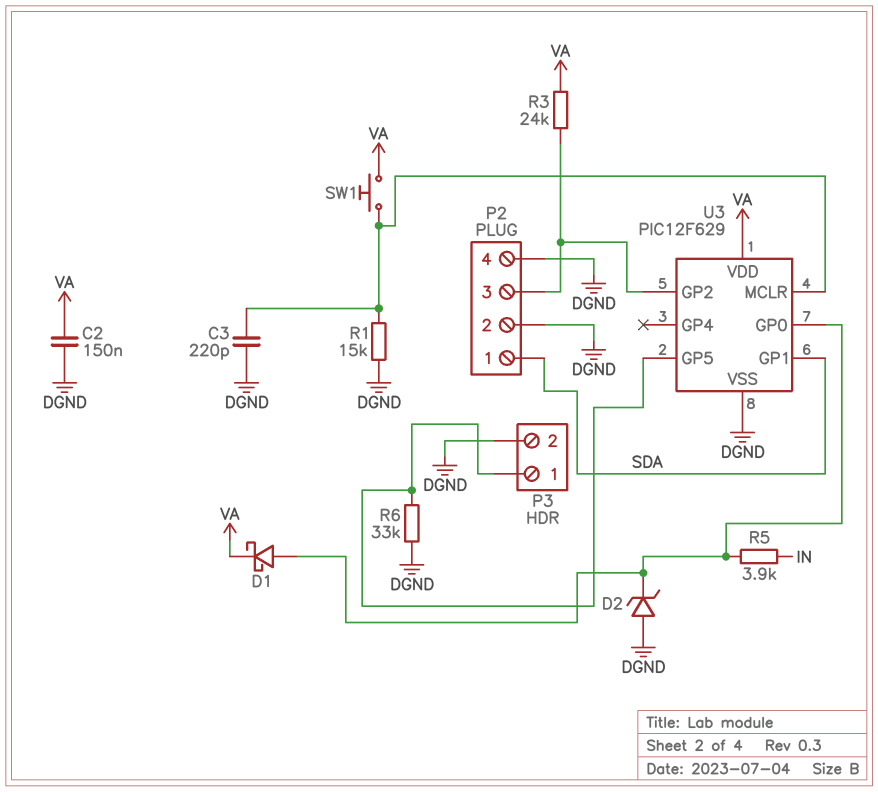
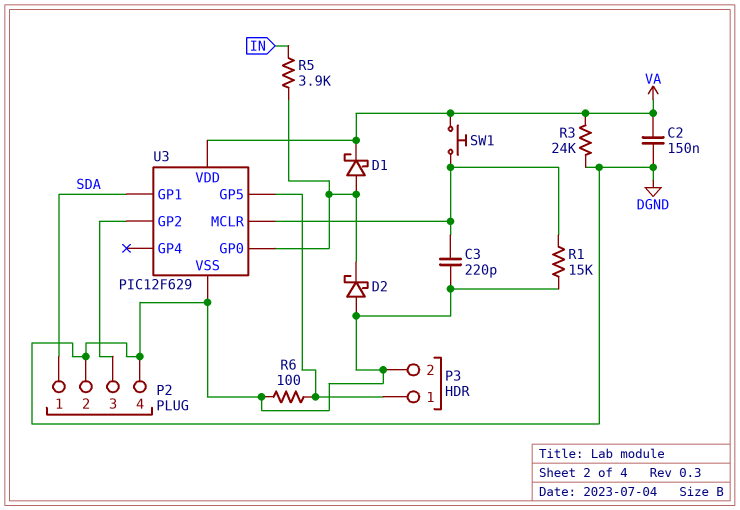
D2: zener (A DGND, K U3/GP0) -> schottky (A DGND, K U3/GP0)
R3: 24k (P2/3, VA) -> 24k (DGND, VA)
R6: 33k (DGND, P3/1) -> 100 (DGND, P3/1)

